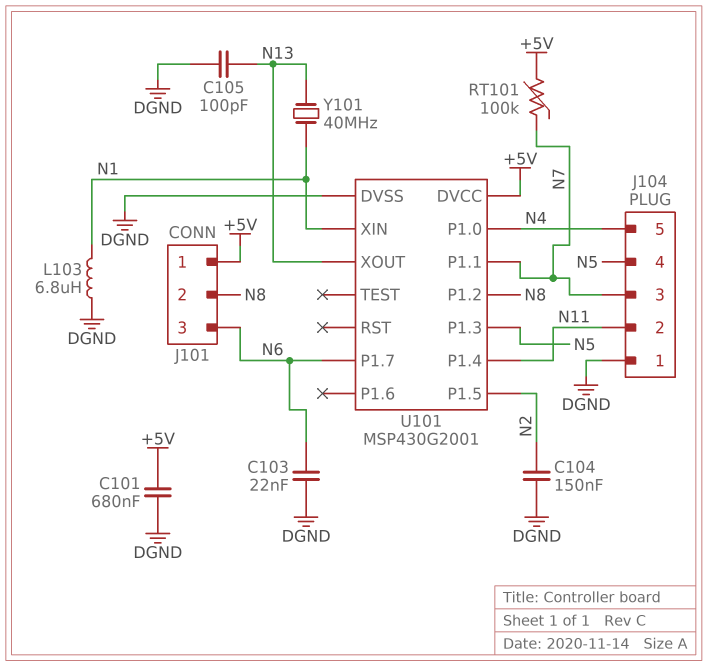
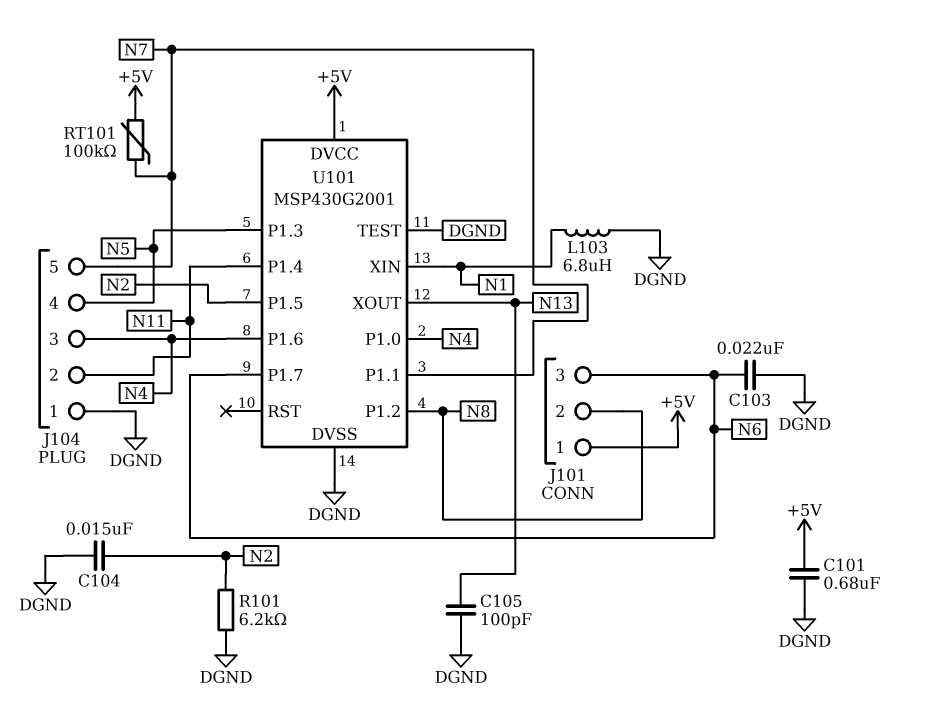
C104: 150nF (DGND, N2) -> 15nF (DGND, N2)
J104 pin 3: N7 -> N4
J104 pin 5: N4 -> N7
R101: none -> 6.2k (DGND, N2)
U101 pin P1.6: none -> N4
U101 pin TEST: none -> DGND
Y101: 40MHz (N1, N13) -> none

